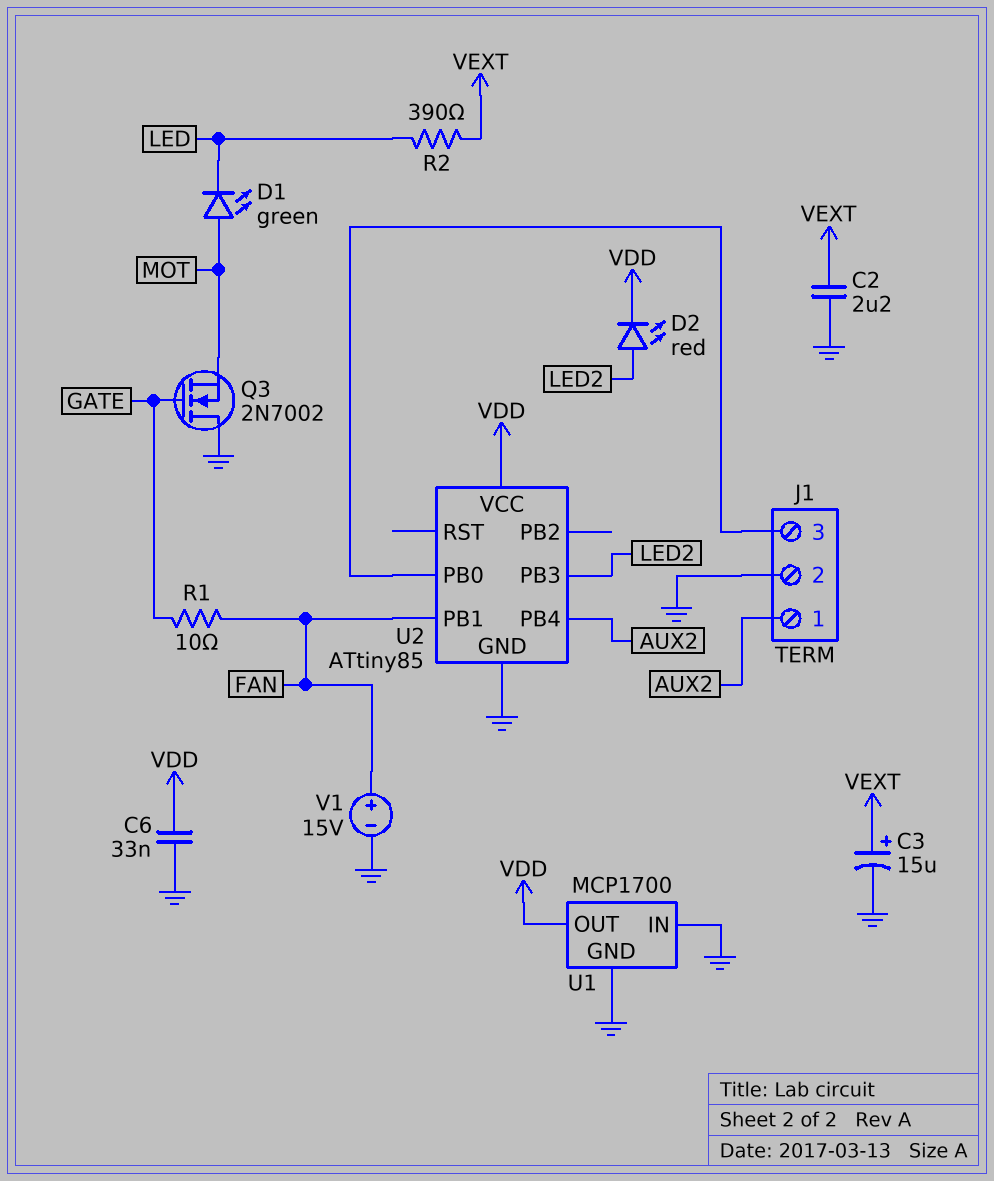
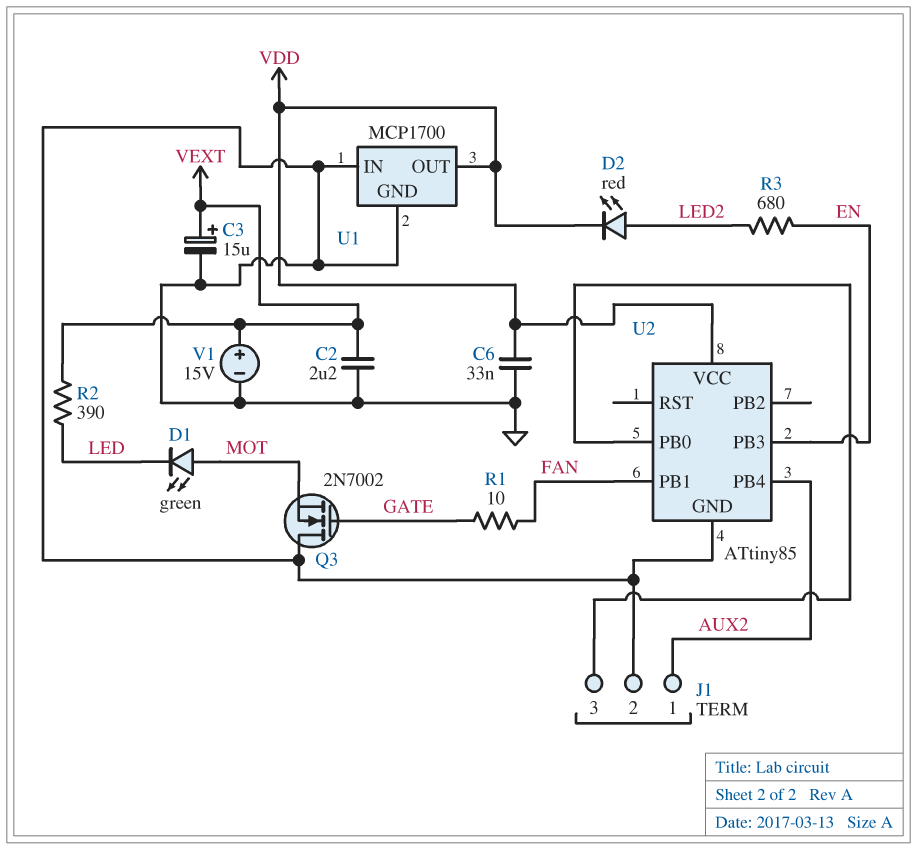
R3: none -> 680 (EN, LED2)
U2 pin PB3: LED2 -> EN
V1: 15V (plus FAN, minus GND) -> 15V (plus VEXT, minus GND)

